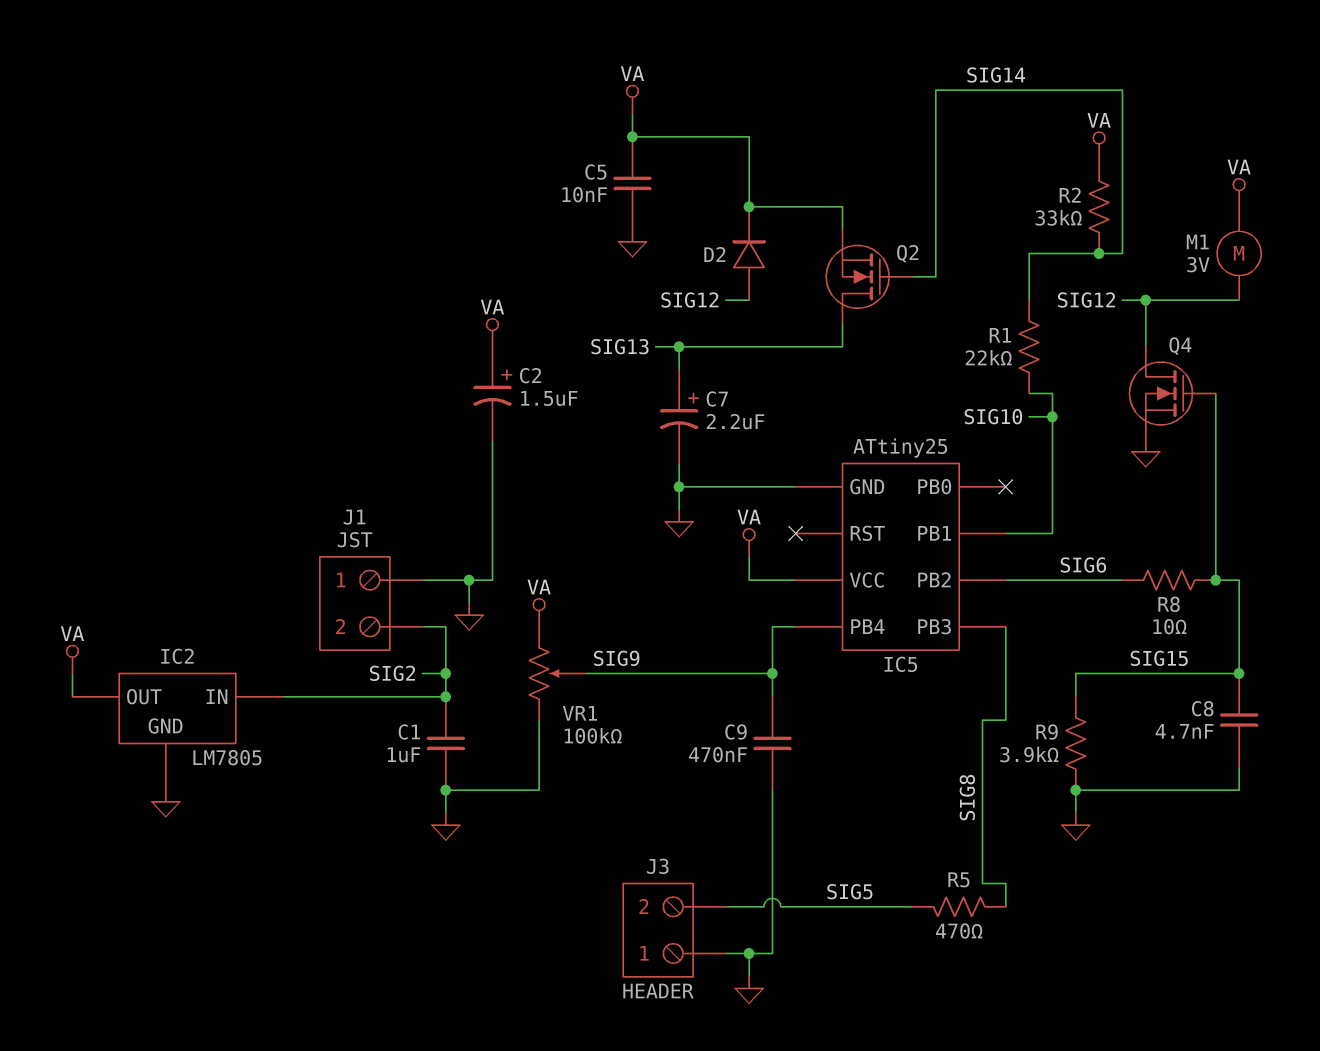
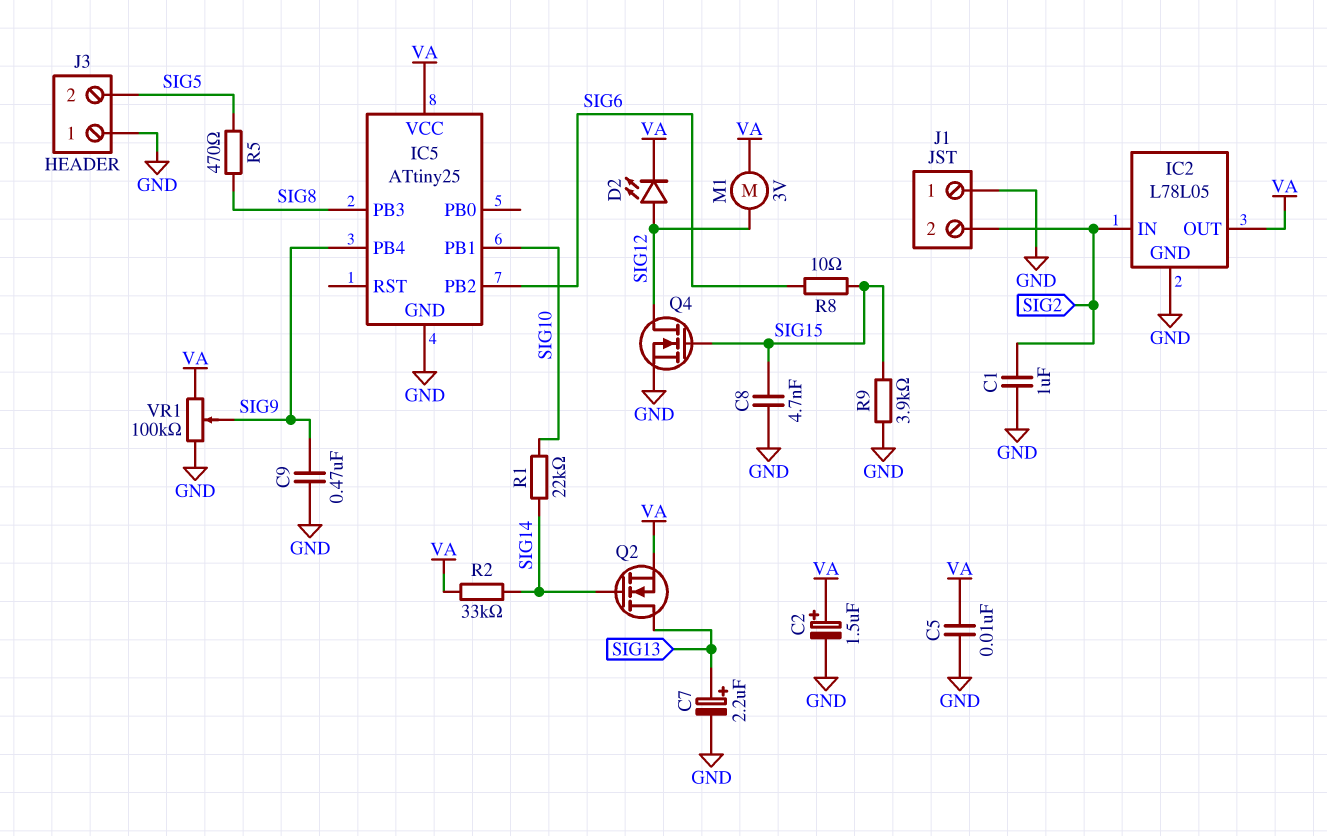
D2: diode (A SIG12, K VA) -> LED (A SIG12, K VA)
IC2: LM7805 -> L78L05

